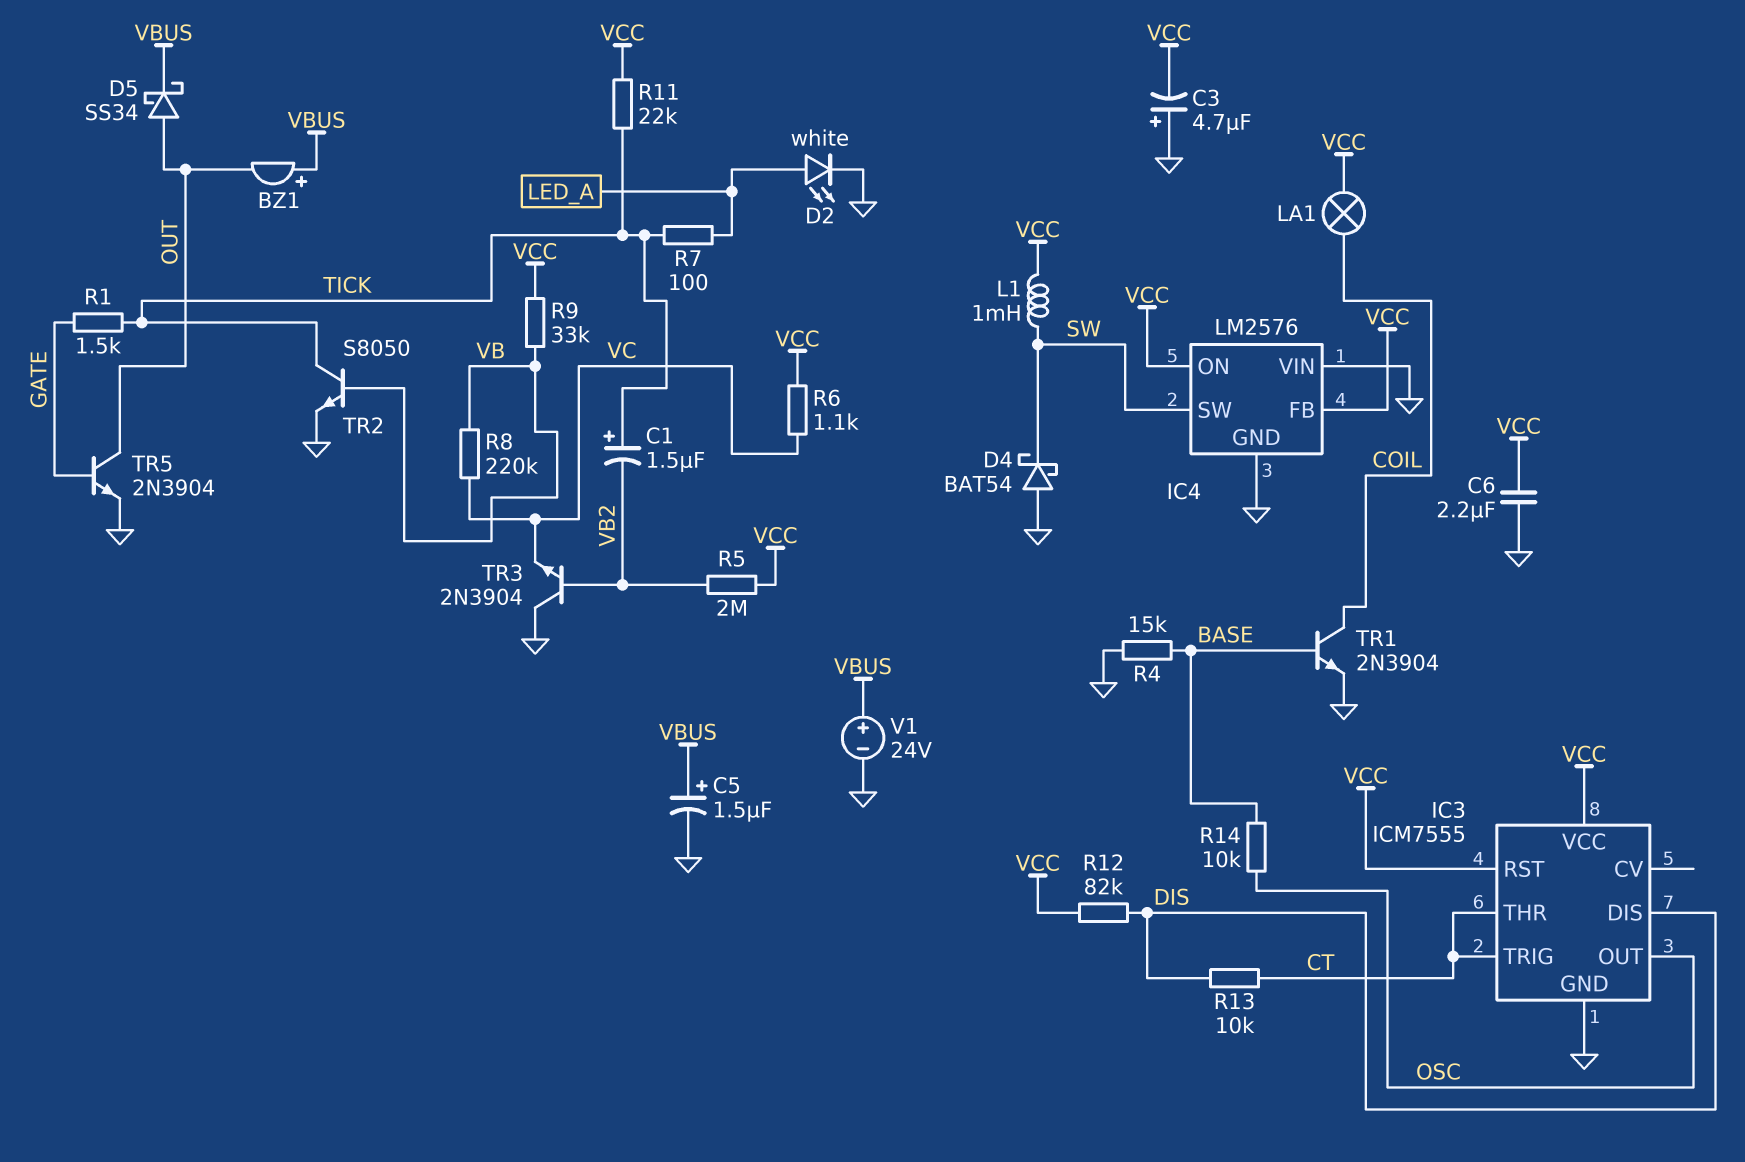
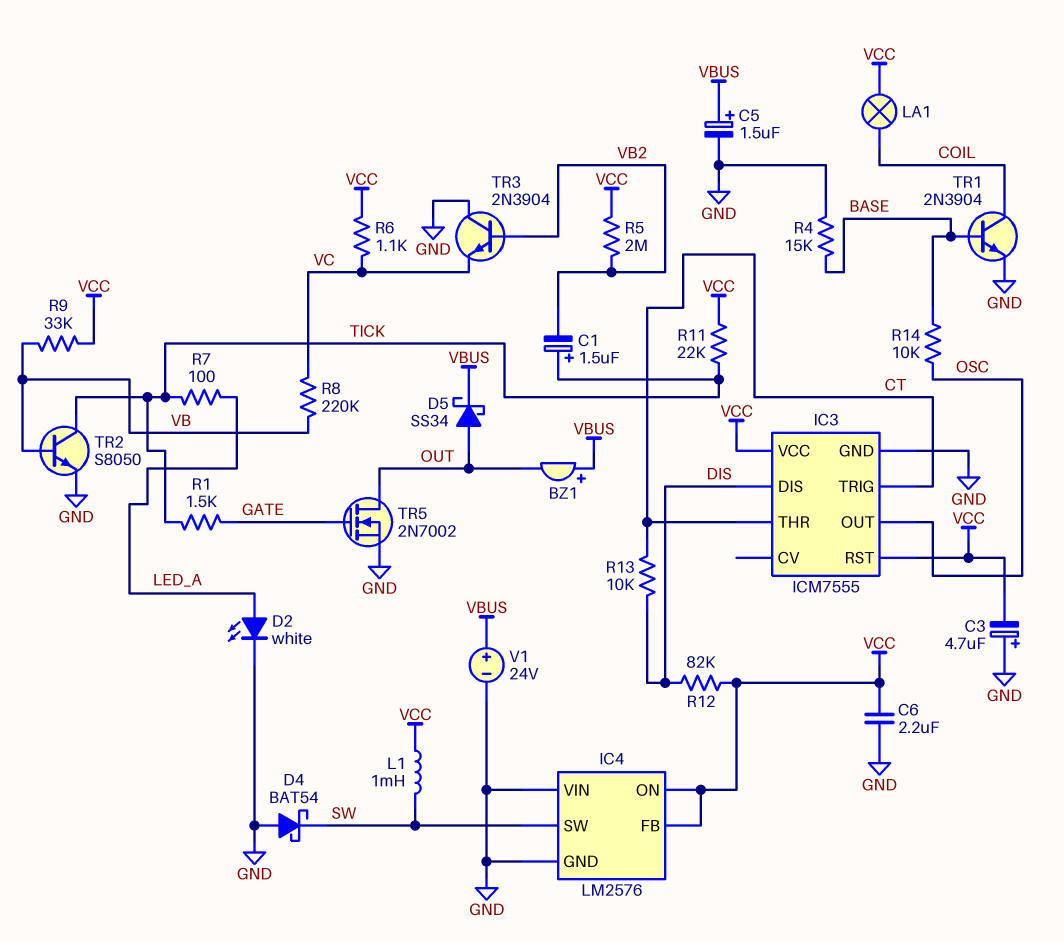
TR5: NPN 2N3904 (B GATE, C OUT, E GND) -> NMOS 2N7002 (G GATE, D OUT, S GND)

